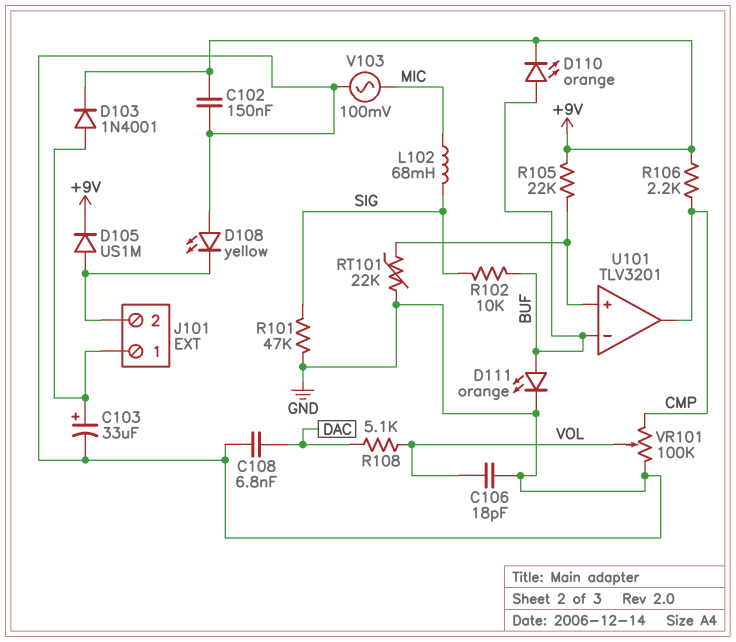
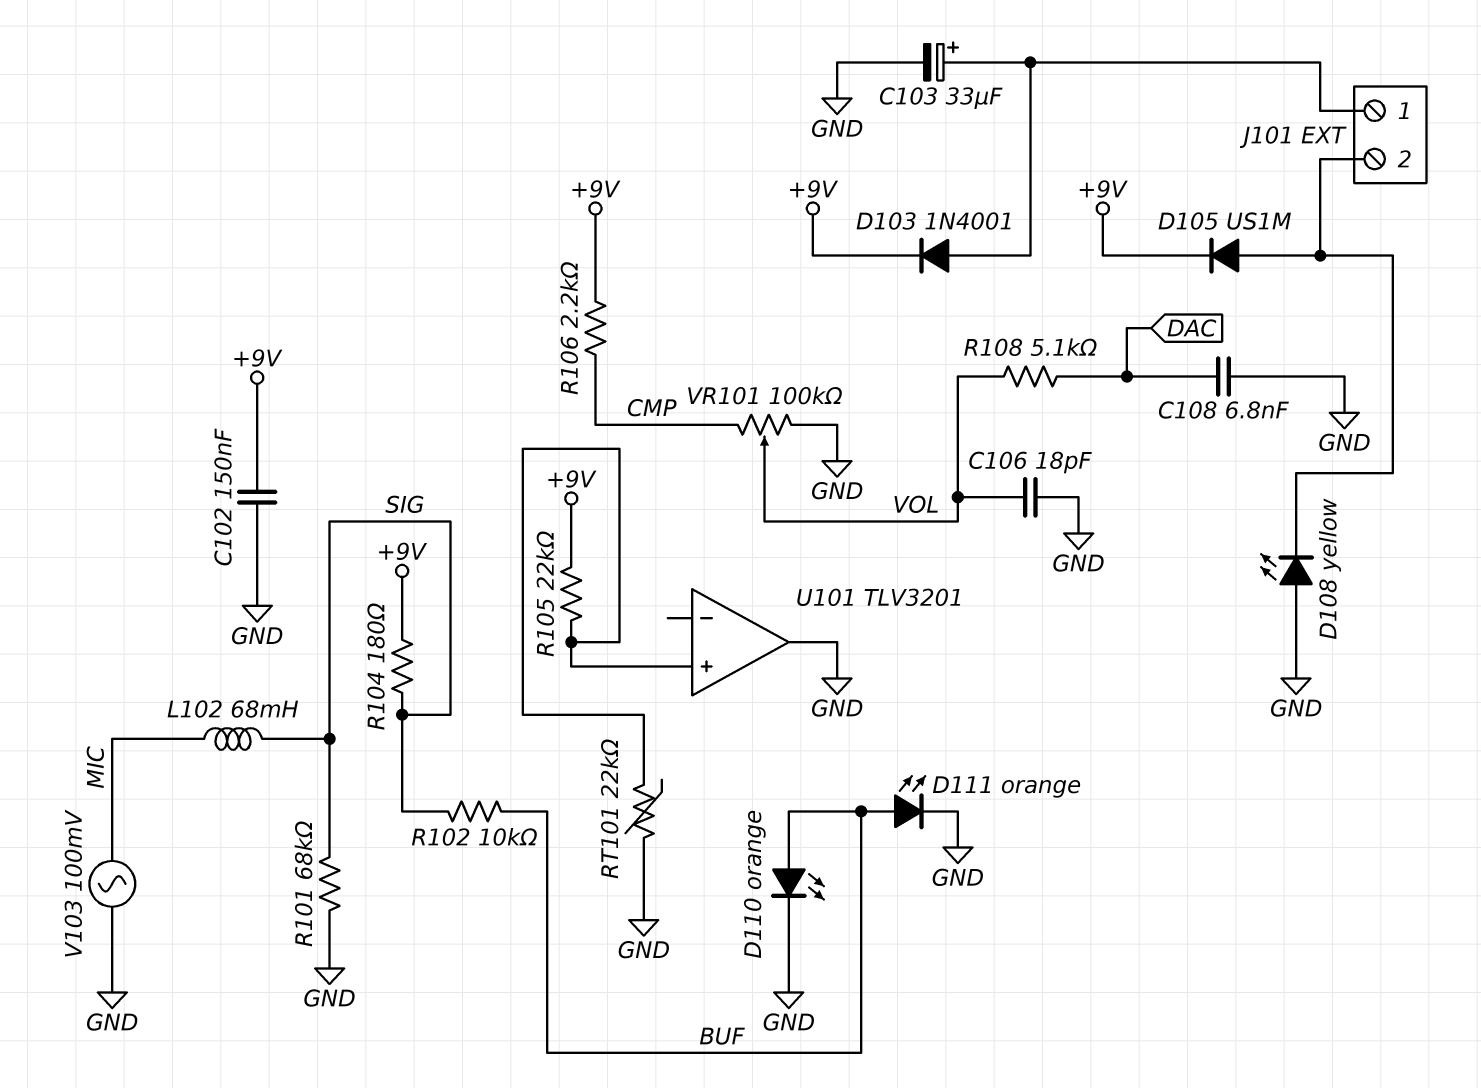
D110: LED orange (A BUF, K +9V) -> LED orange (A BUF, K GND)
R101: 47k (GND, SIG) -> 68k (GND, SIG)
R104: none -> 180 (+9V, SIG)
U101 pin in-: BUF -> none
U101 pin out: CMP -> GND

